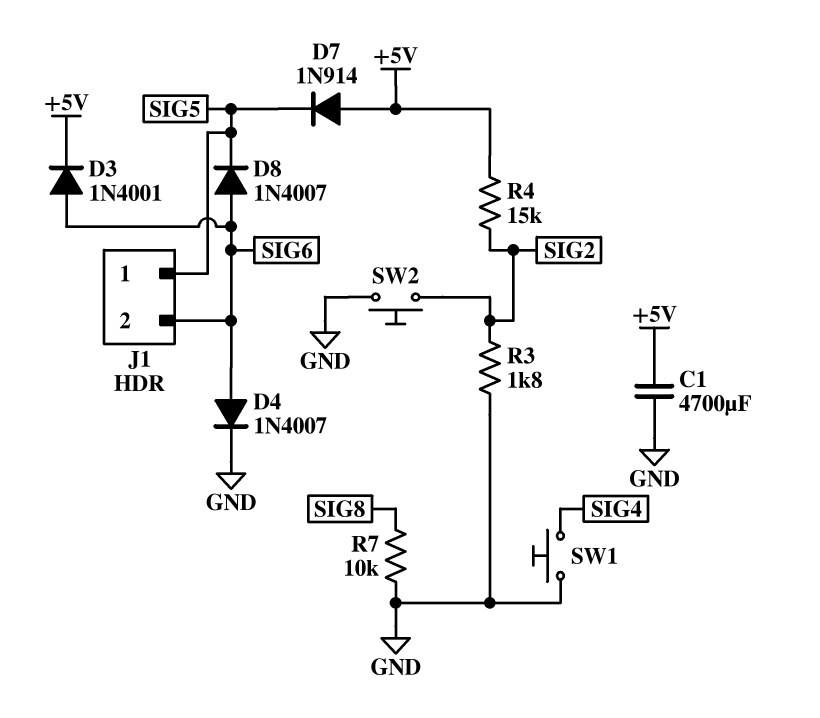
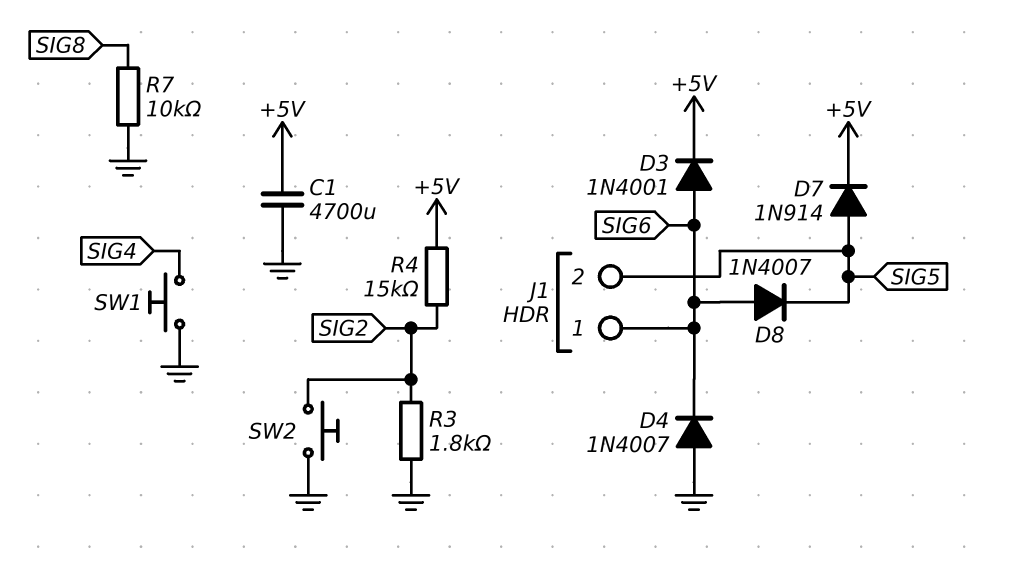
D4: diode 1N4007 (A SIG6, K GND) -> diode 1N4007 (A GND, K SIG6)
D7: diode 1N914 (A +5V, K SIG5) -> diode 1N914 (A SIG5, K +5V)
J1 pin 1: SIG5 -> SIG6
J1 pin 2: SIG6 -> SIG5

